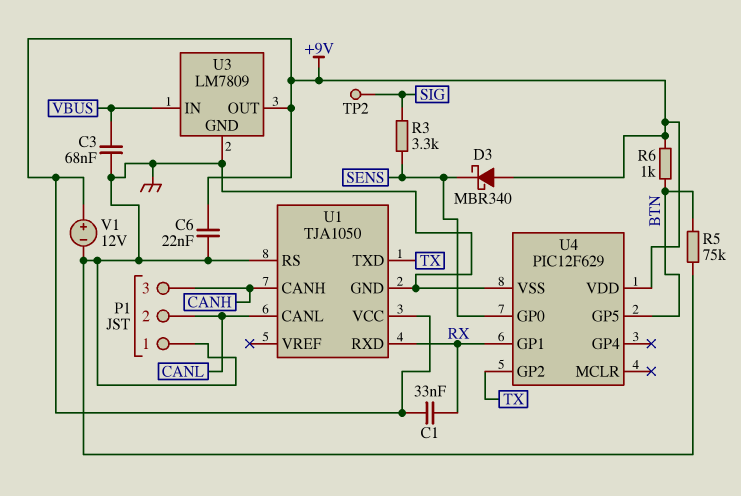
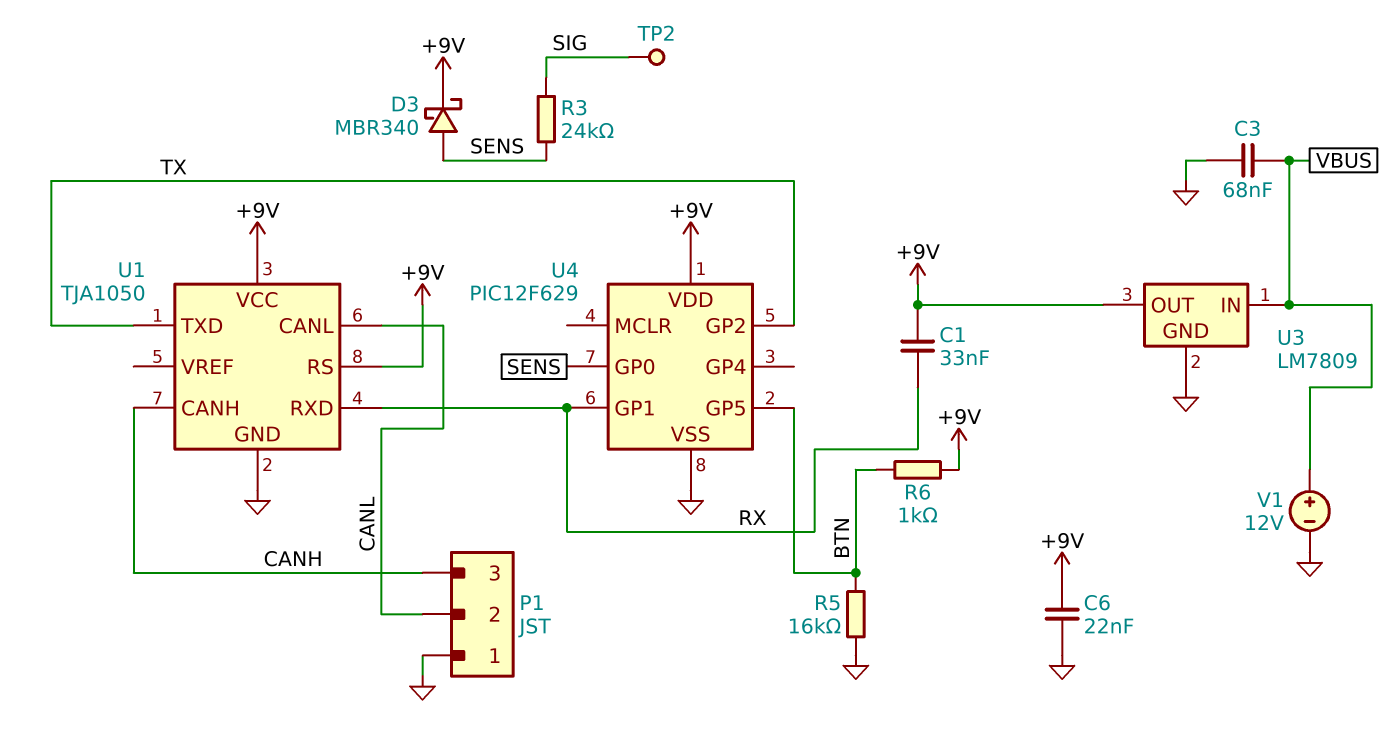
D3: schottky MBR340 (A +9V, K SENS) -> schottky MBR340 (A SENS, K +9V)
R3: 3.3k (SENS, SIG) -> 24k (SENS, SIG)
R5: 75k (BTN, GND) -> 16k (BTN, GND)
U1 pin RS: GND -> +9V
V1: 12V (plus +9V, minus GND) -> 12V (plus VBUS, minus GND)

